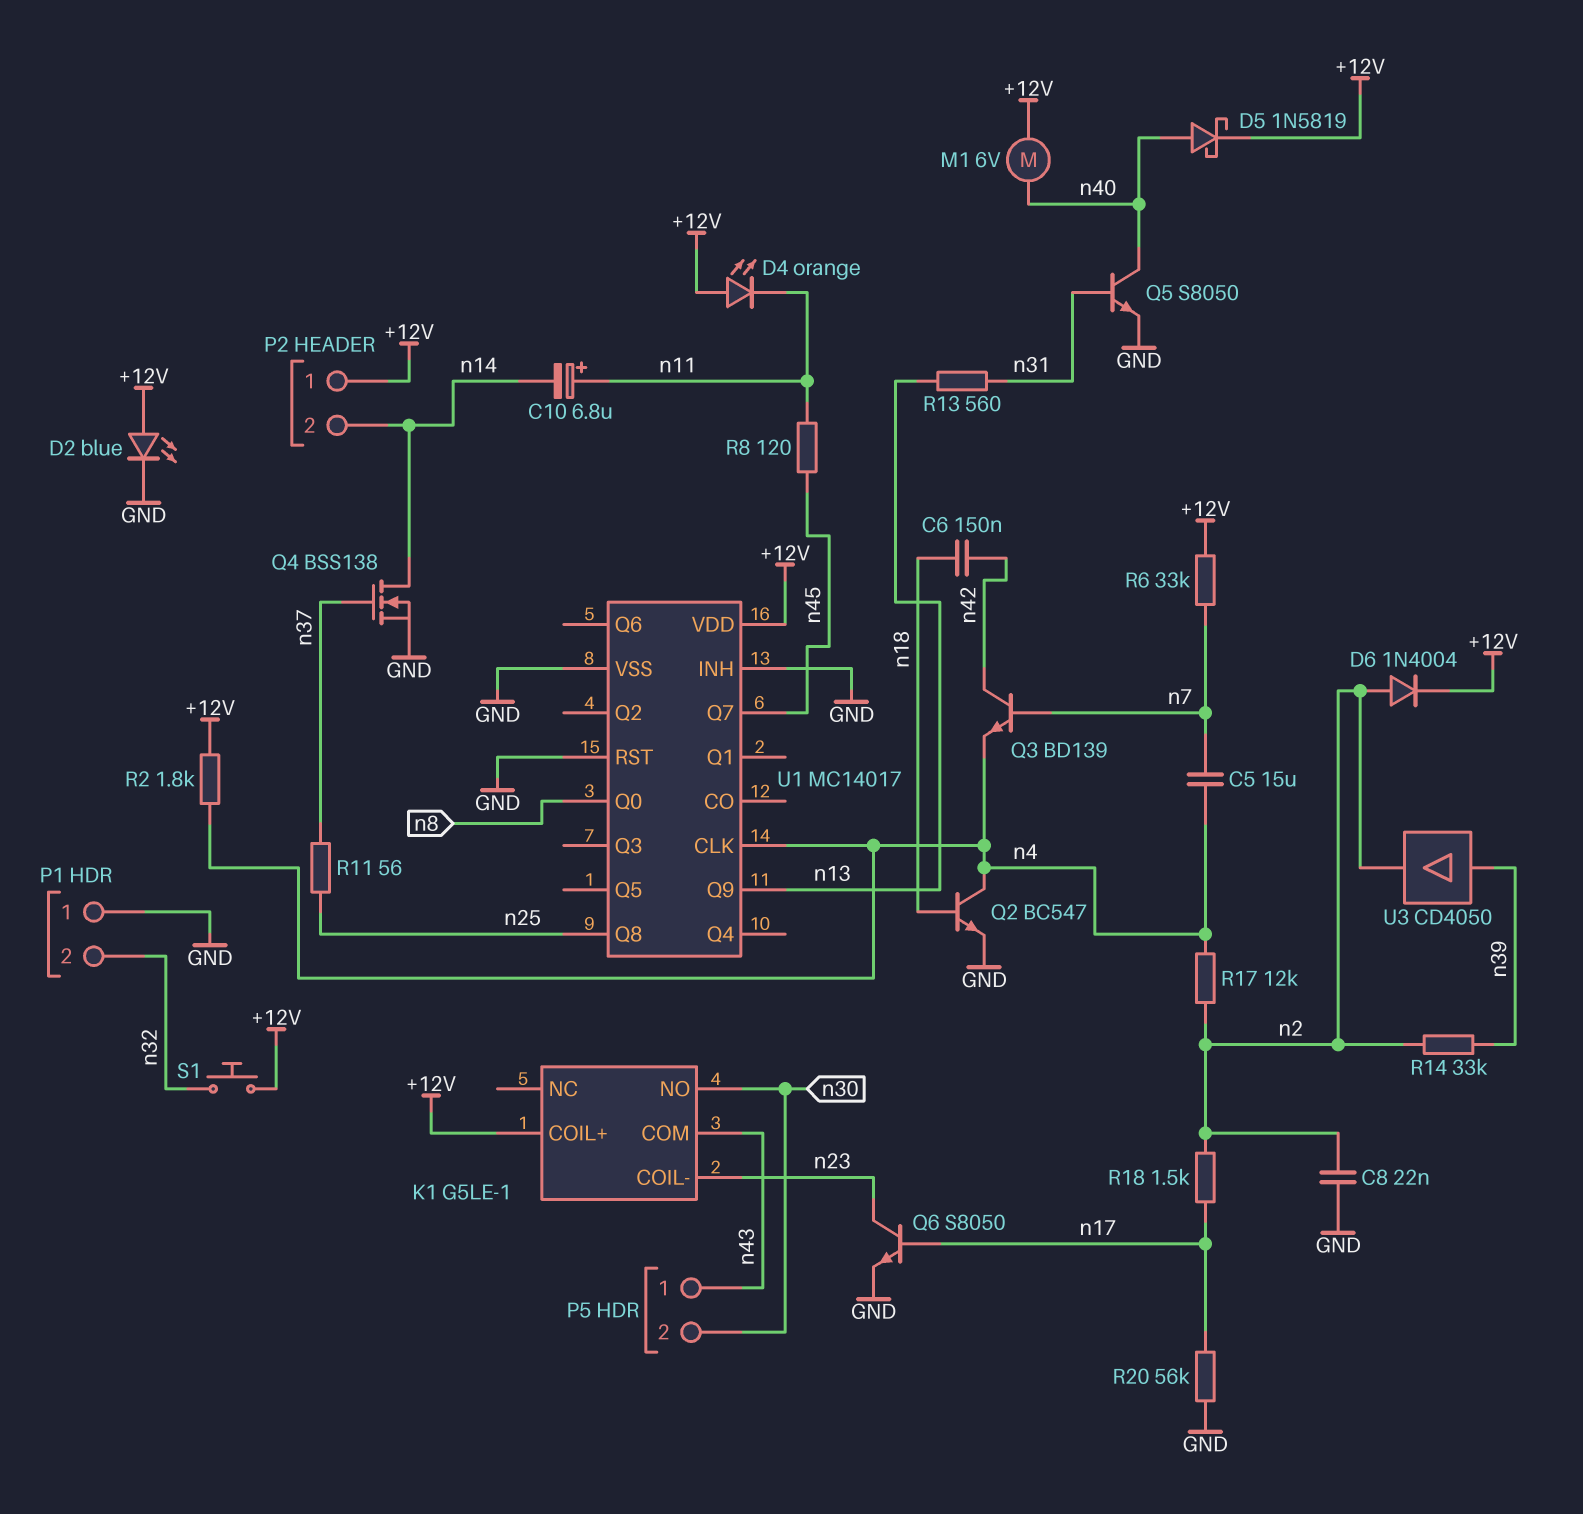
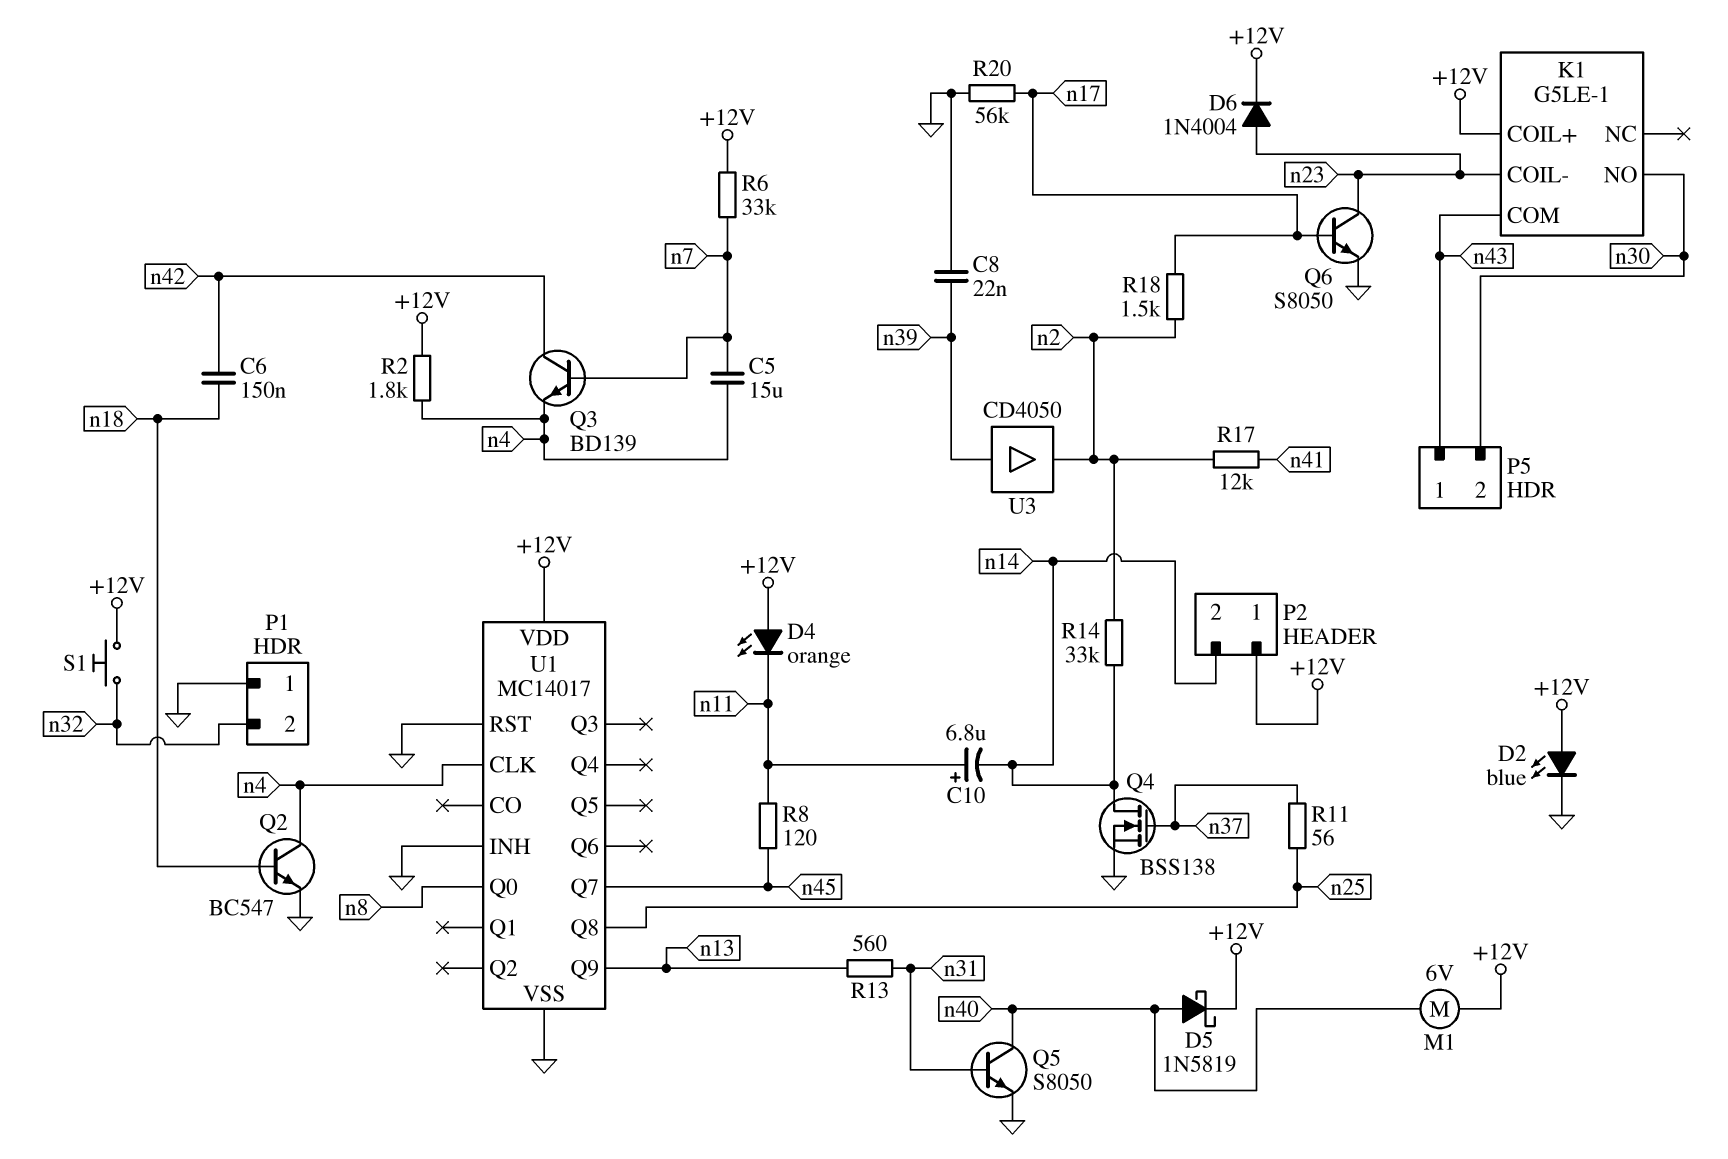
C8: 22nF (GND, n2) -> 22nF (GND, n39)
D6: diode 1N4004 (A n2, K +12V) -> diode 1N4004 (A n23, K +12V)
R14: 33k (n2, n39) -> 33k (n2, n14)
R17: 12k (n2, n4) -> 12k (n2, n41)

